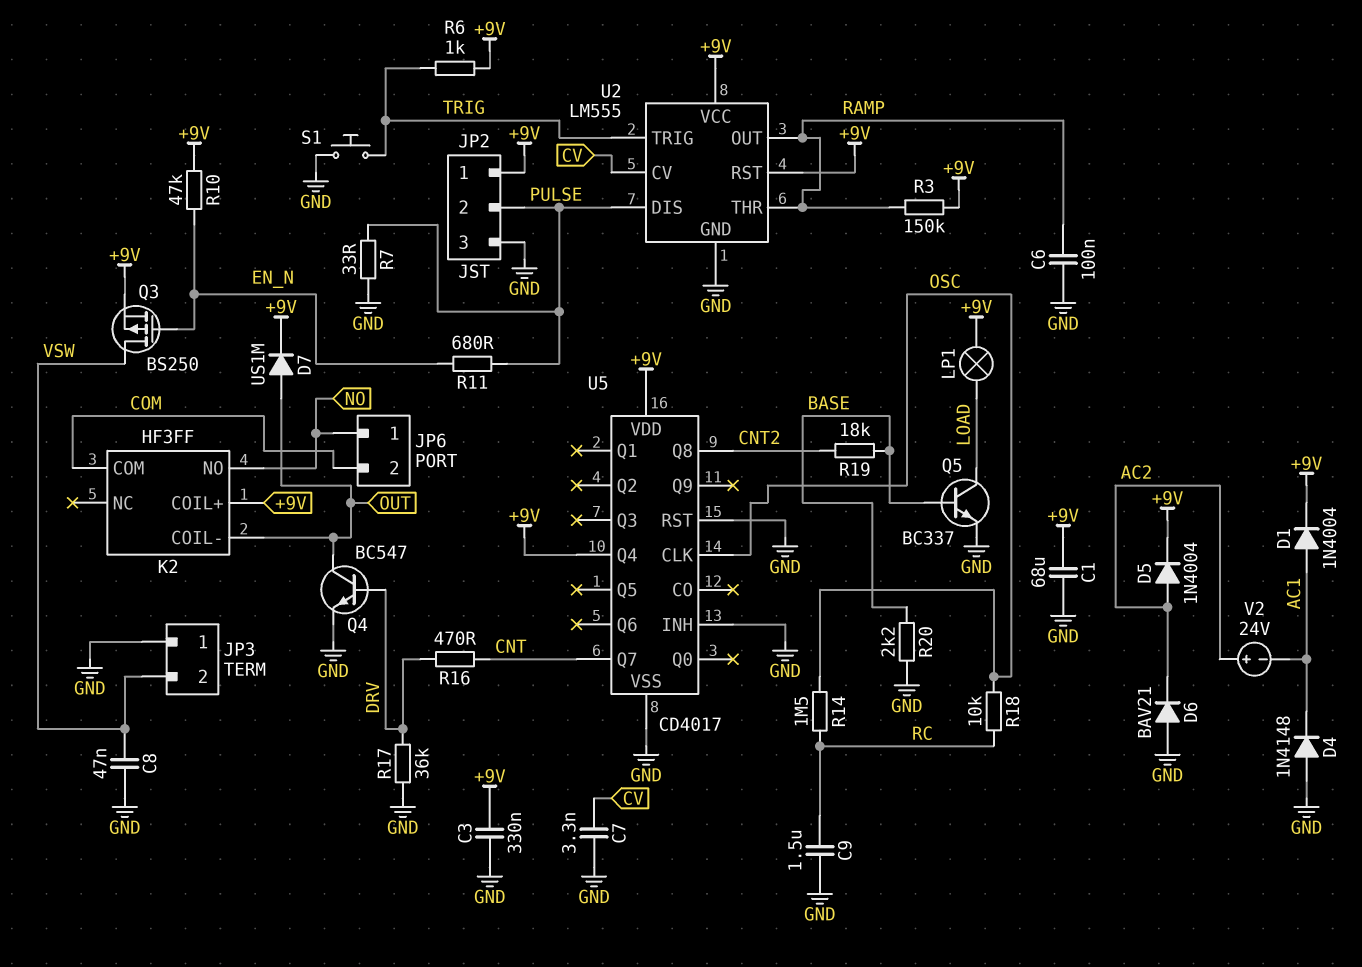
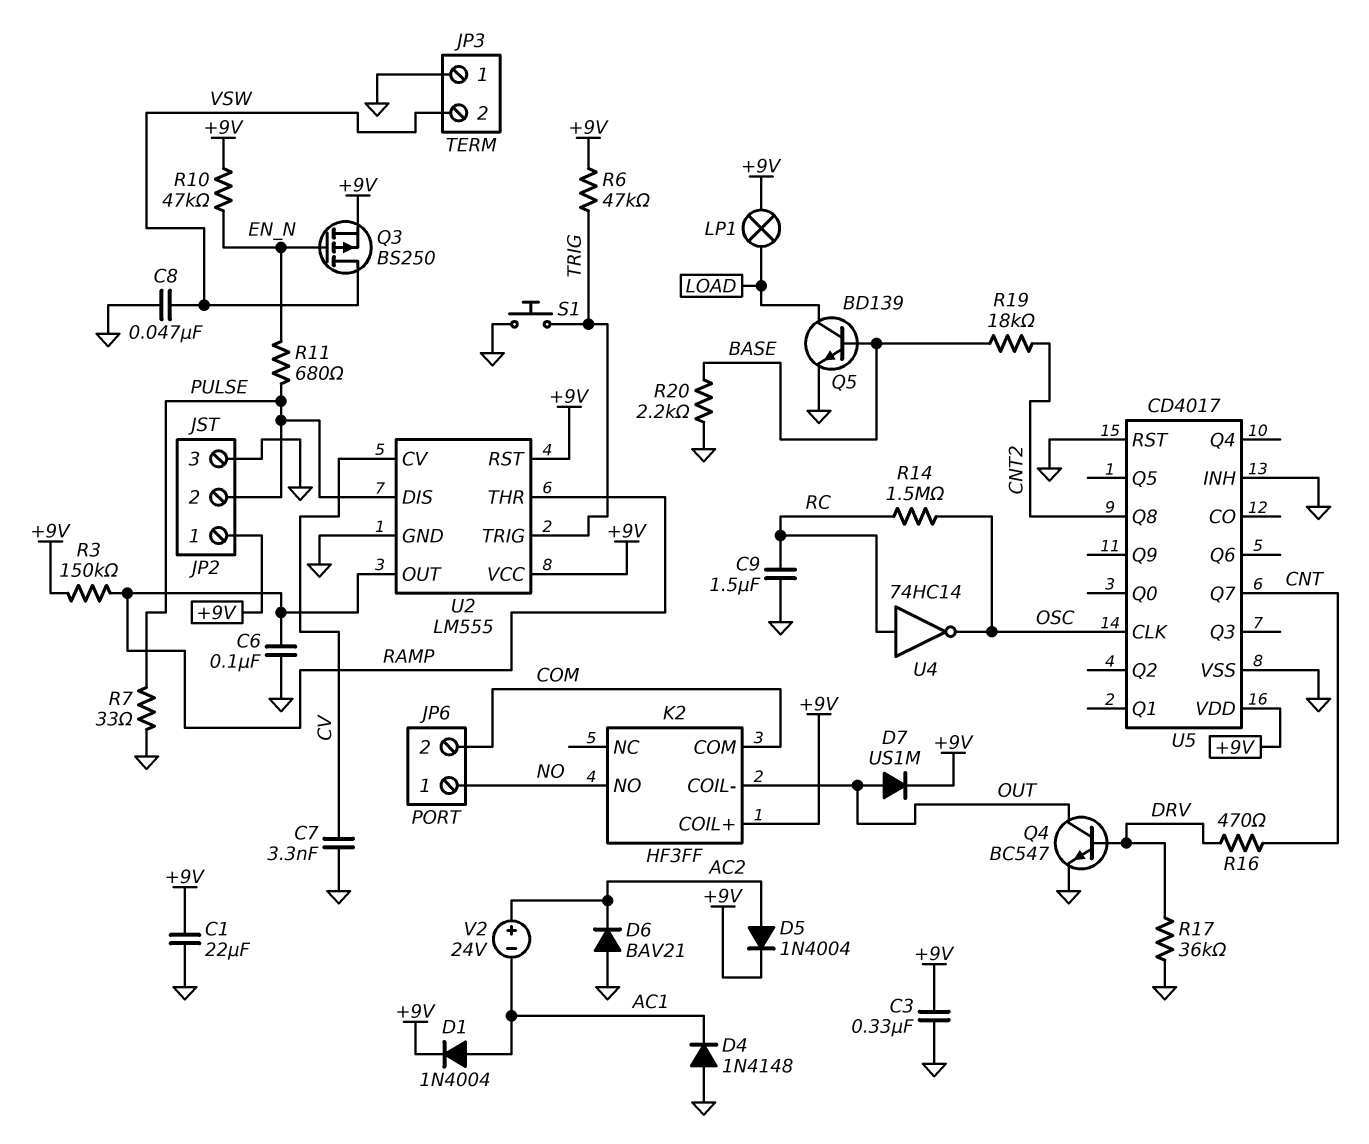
C1: 68uF (+9V, GND) -> 22uF (+9V, GND)
Q5: NPN BC337 (B BASE, C LOAD, E GND) -> NPN BD139 (B BASE, C LOAD, E GND)
R6: 1k (+9V, TRIG) -> 47k (+9V, TRIG)
R18: 10k (OSC, RC) -> none
U4: none -> NOT 74HC14 (in RC, out OSC)
U5 pin Q4: +9V -> none

